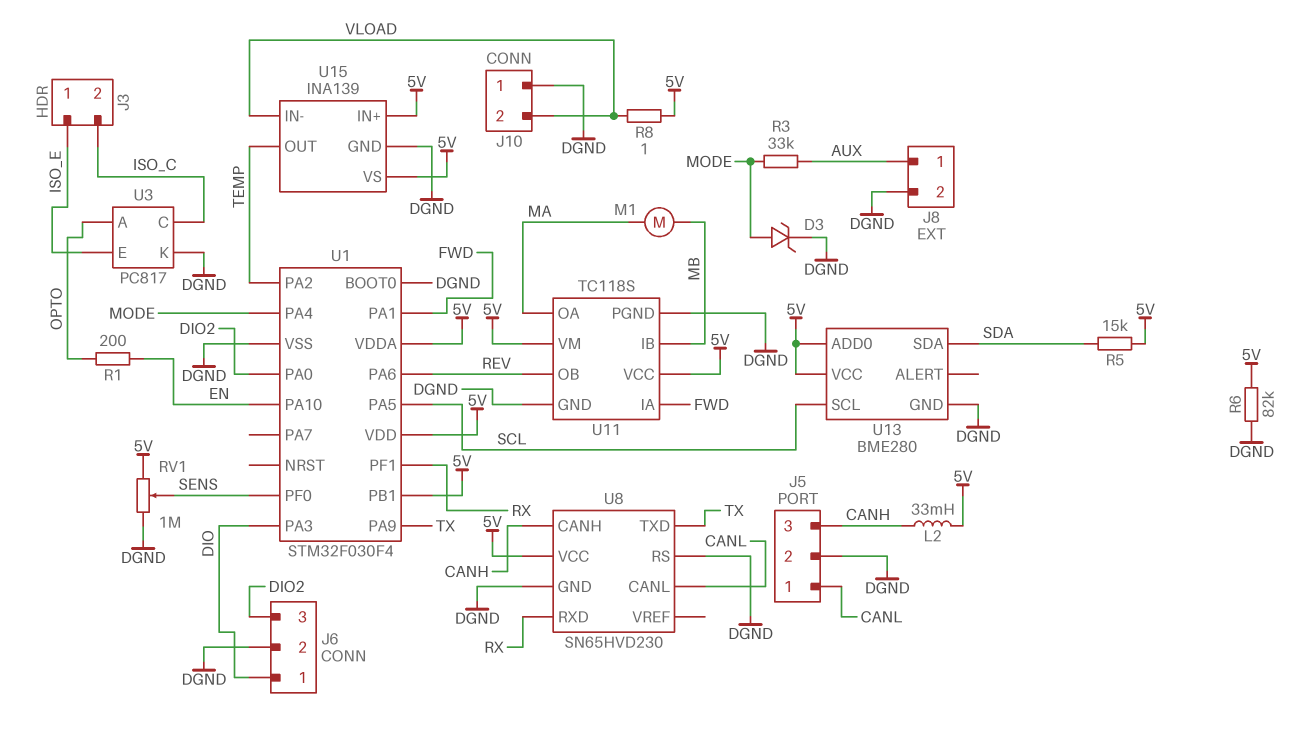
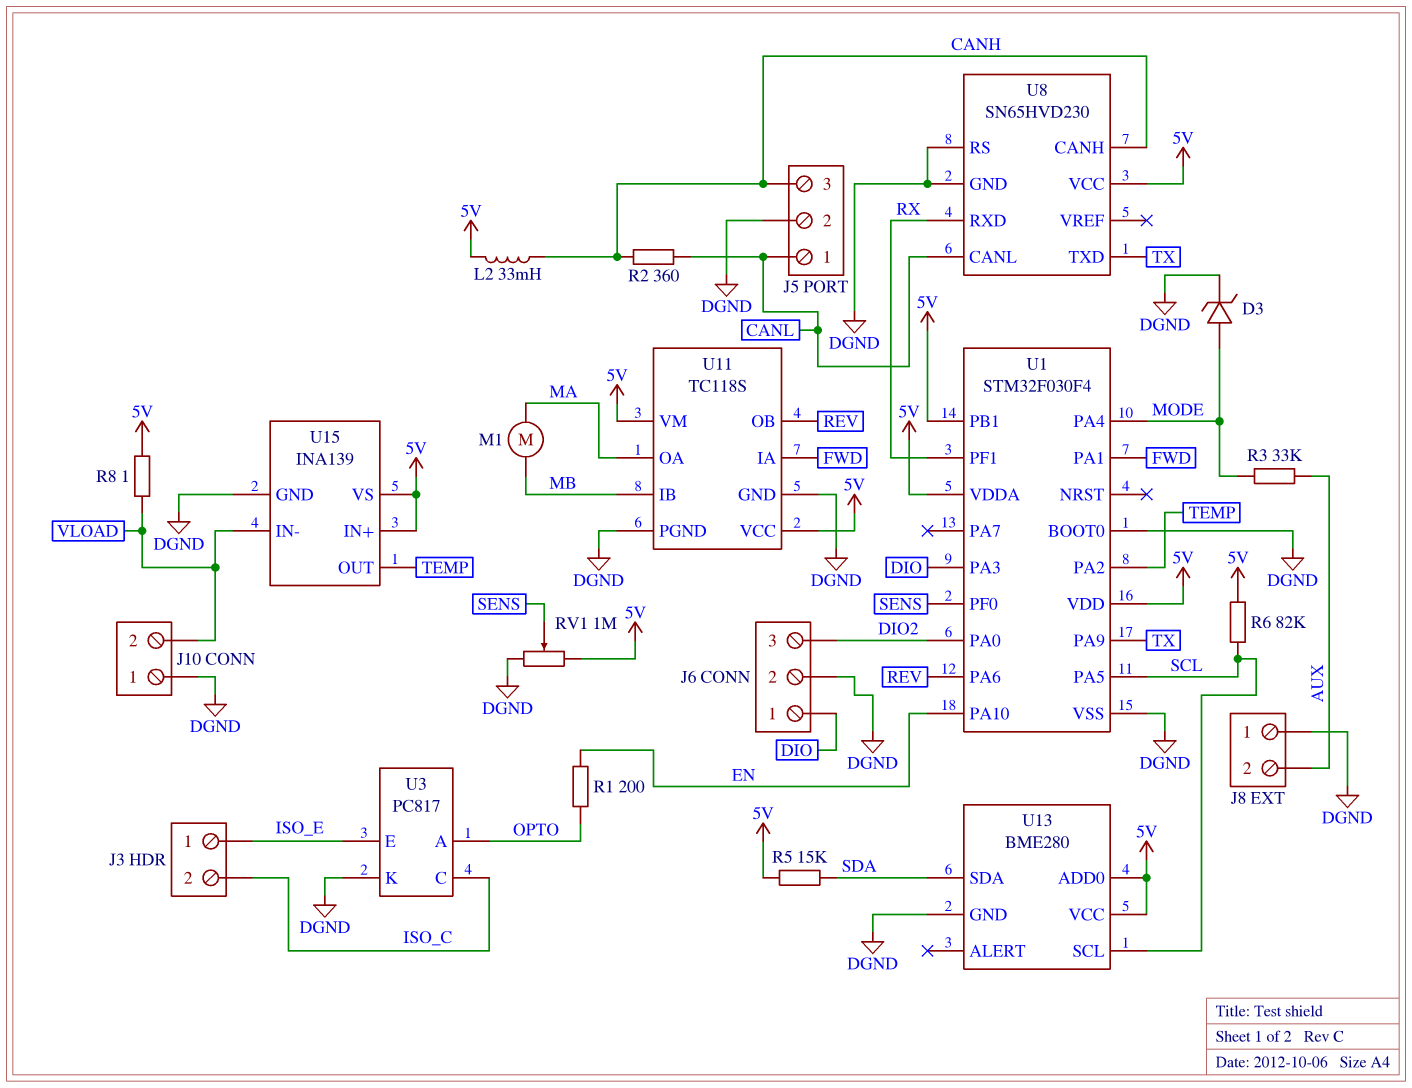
J8 pin 1: AUX -> DGND
J8 pin 2: DGND -> AUX
R2: none -> 360 (CANH, CANL)
R6: 82k (5V, DGND) -> 82k (5V, SCL)

